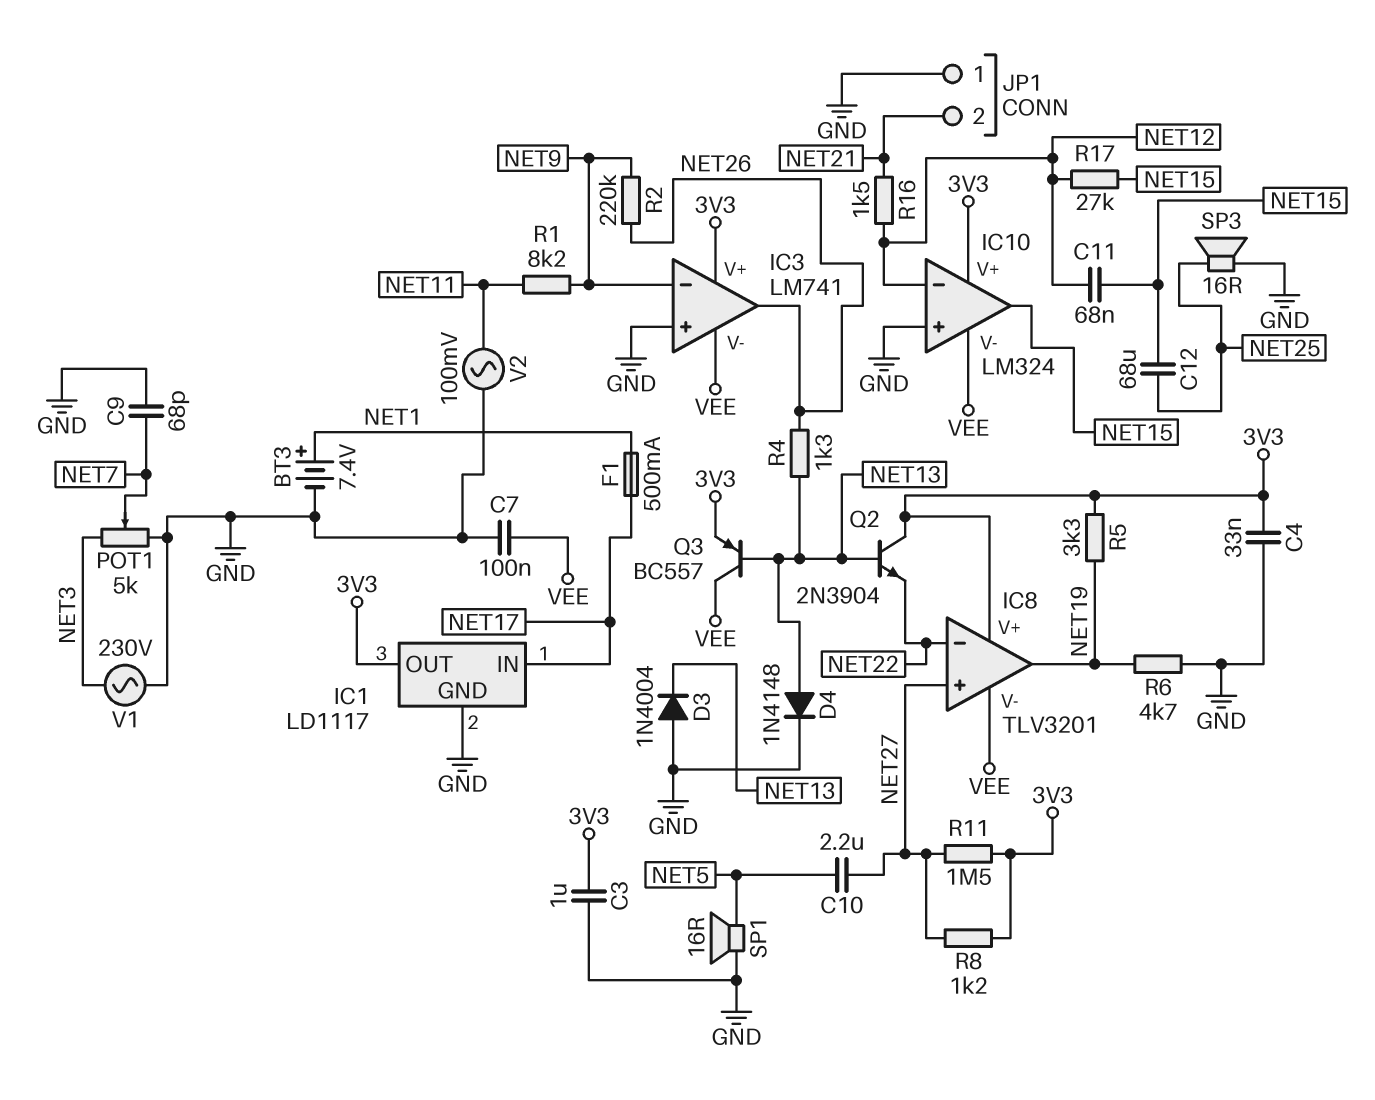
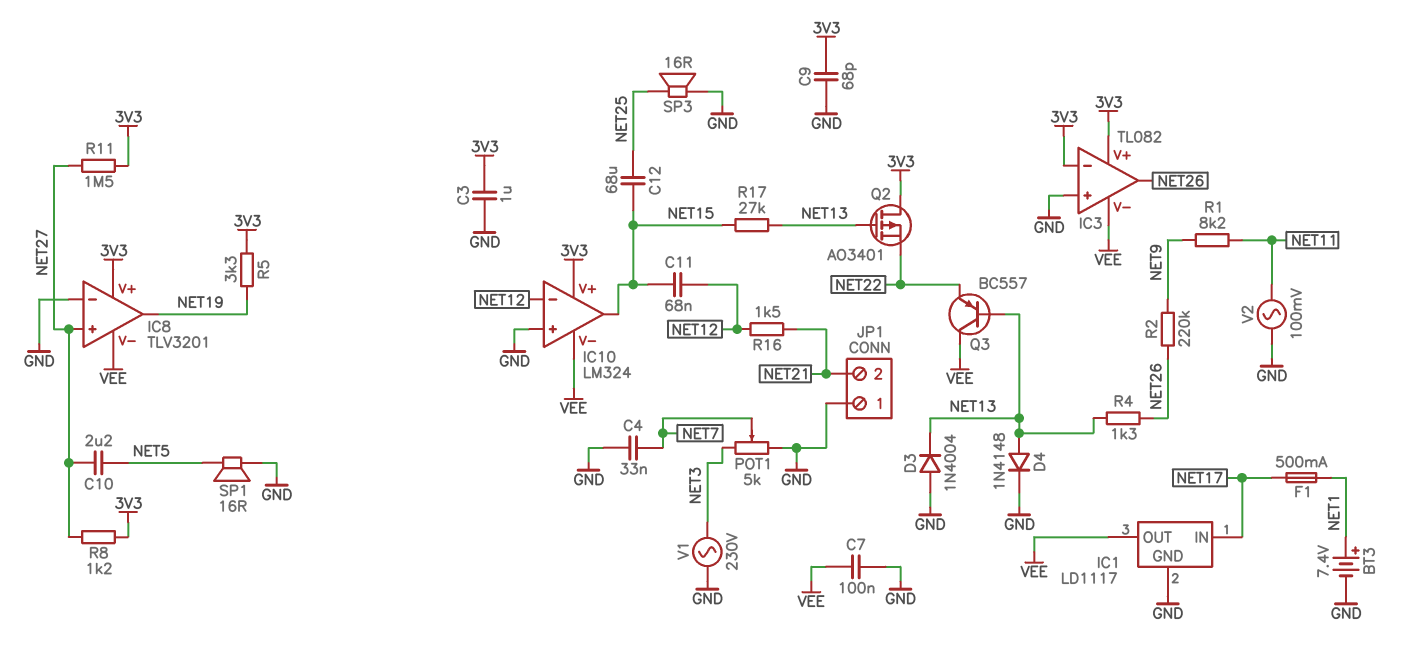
C4: 33nF (3V3, GND) -> 33nF (GND, NET7)
C9: 68pF (GND, NET7) -> 68pF (3V3, GND)
IC1 pin OUT: 3V3 -> VEE
IC3: LM741 -> TL082
IC3 pin in-: NET9 -> 3V3
IC8 pin in-: NET22 -> GND
Q2: NPN 2N3904 (B NET13, C 3V3, E NET22) -> PMOS AO3401 (G NET13, D 3V3, S NET22)
Q3: PNP BC557 (B NET13, C VEE, E 3V3) -> PNP BC557 (B NET13, C VEE, E NET22)
R6: 4.7k (GND, NET19) -> none
R17: 27k (NET12, NET15) -> 27k (NET13, NET15)

